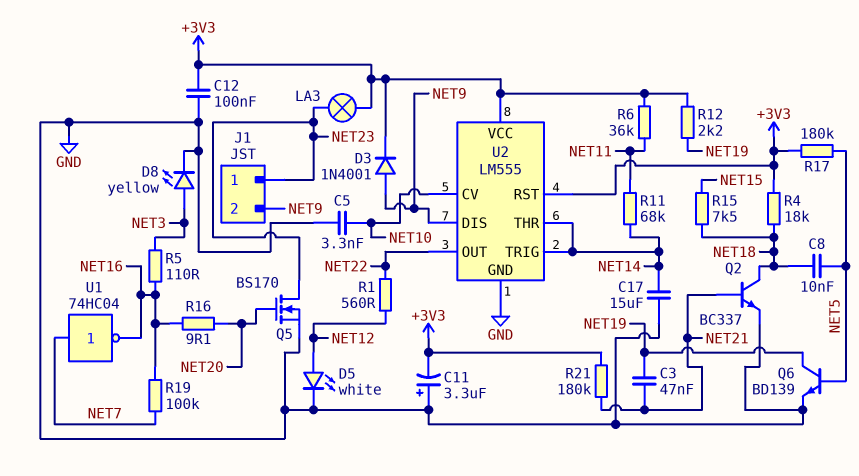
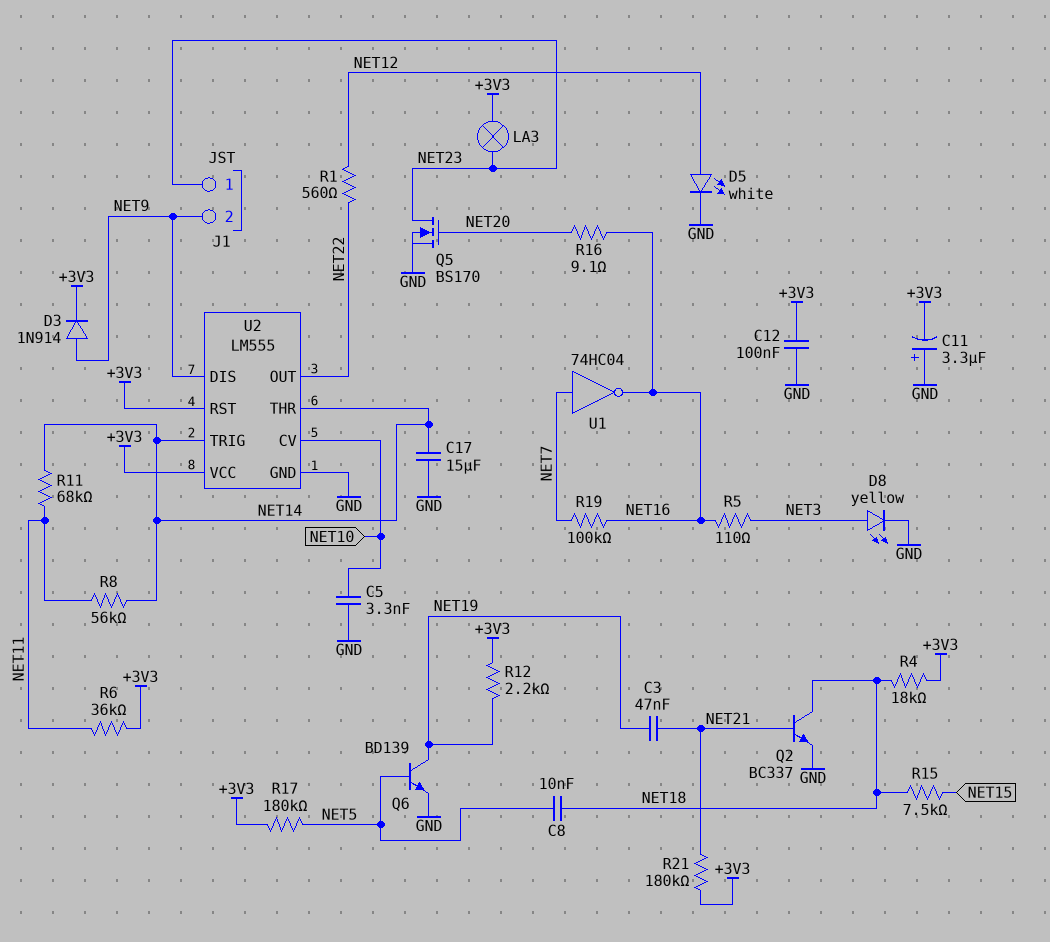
D3: diode 1N4001 (A NET9, K +3V3) -> diode 1N914 (A NET9, K +3V3)
R8: none -> 56k (NET11, NET14)

